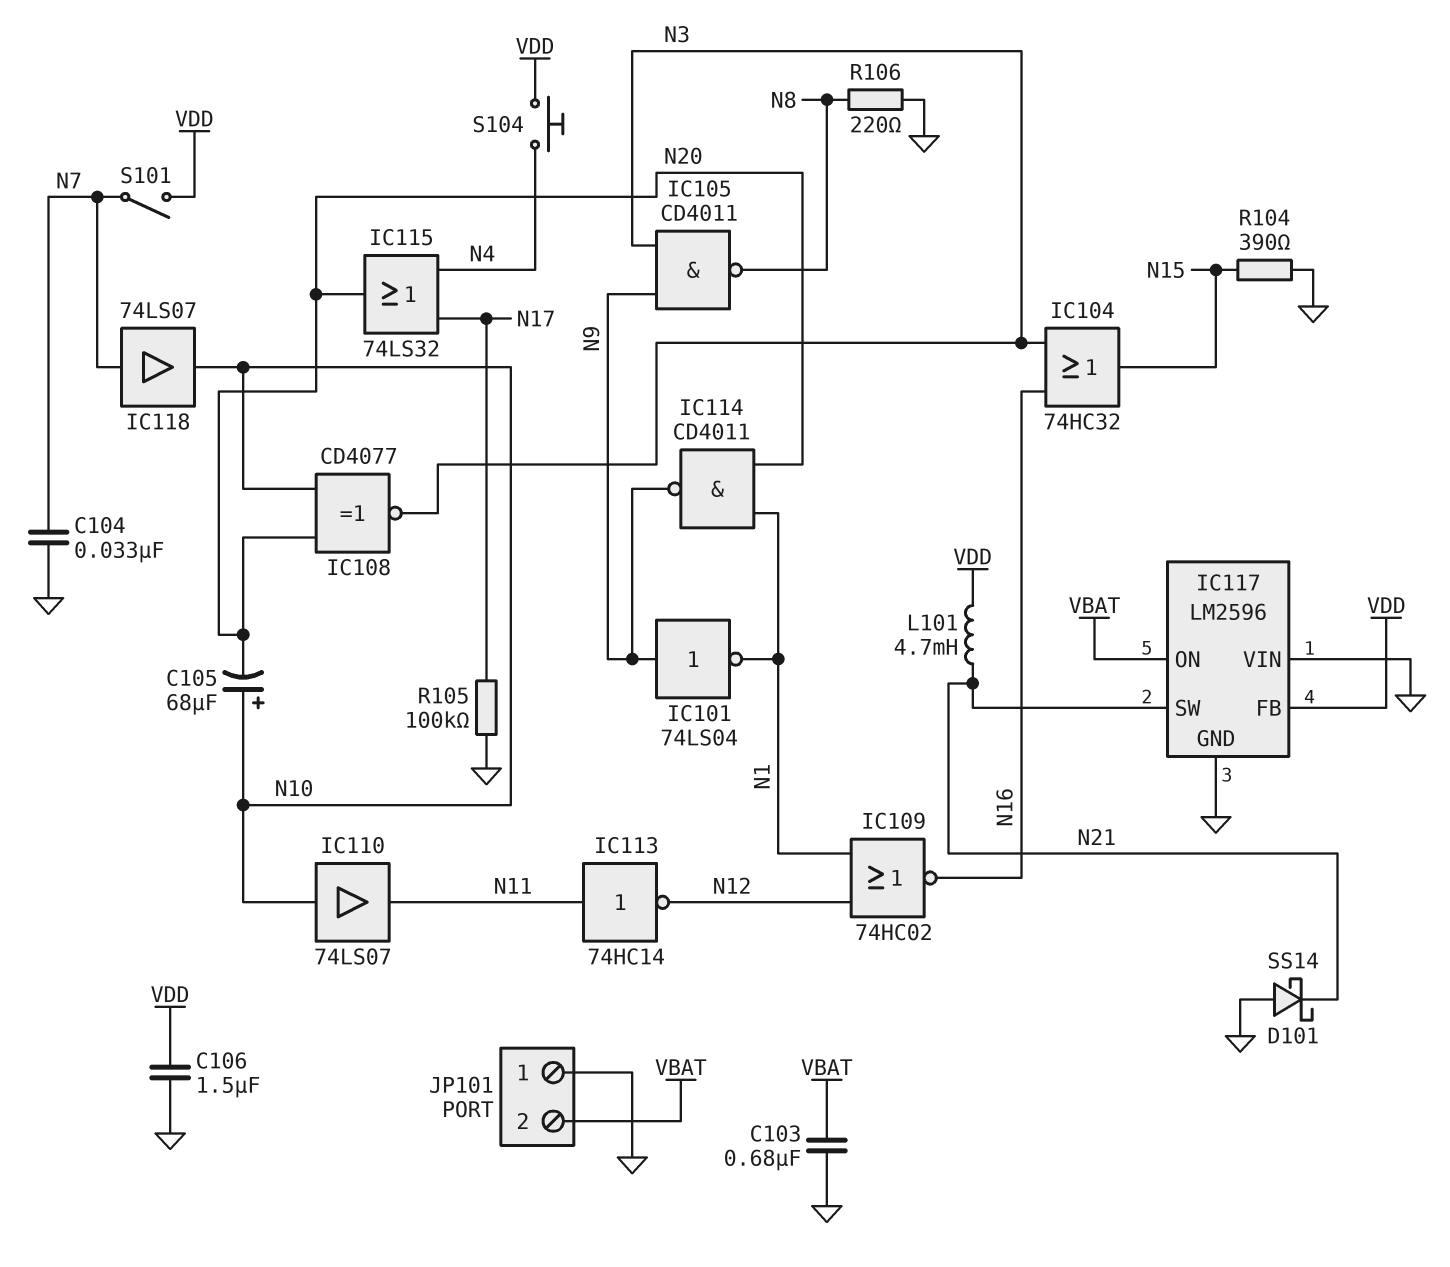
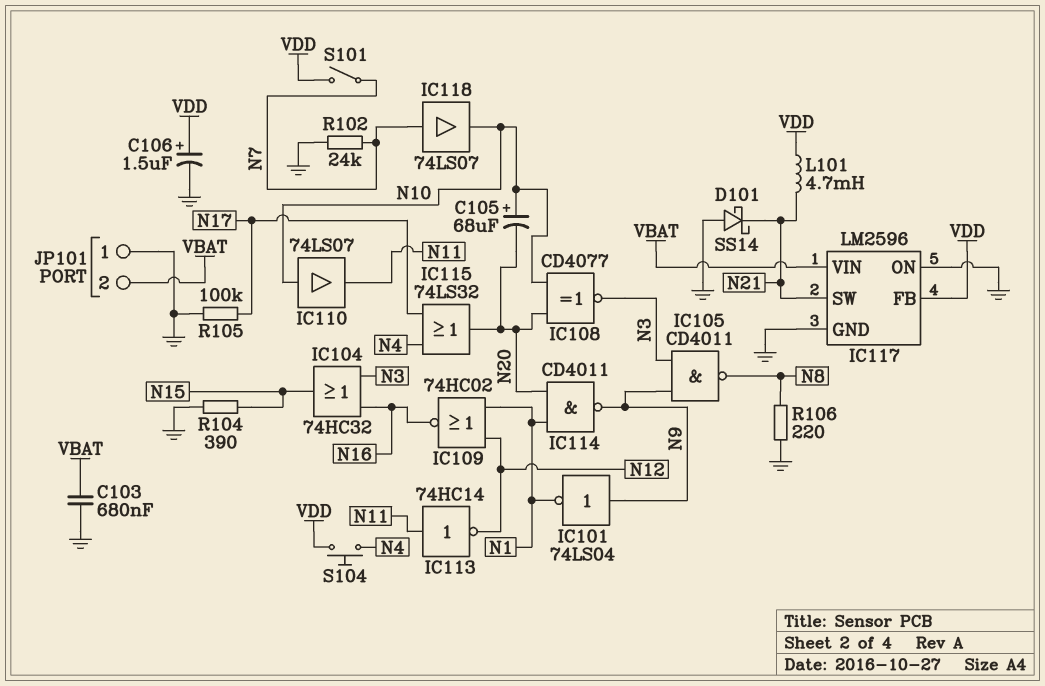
C104: 33nF (GND, N7) -> none
C106: 1.5uF (GND, VDD) -> 1.5uF (plus VDD, minus GND)
IC117 pin ON: VBAT -> GND
IC117 pin VIN: GND -> VBAT
R102: none -> 24k (GND, N7)

